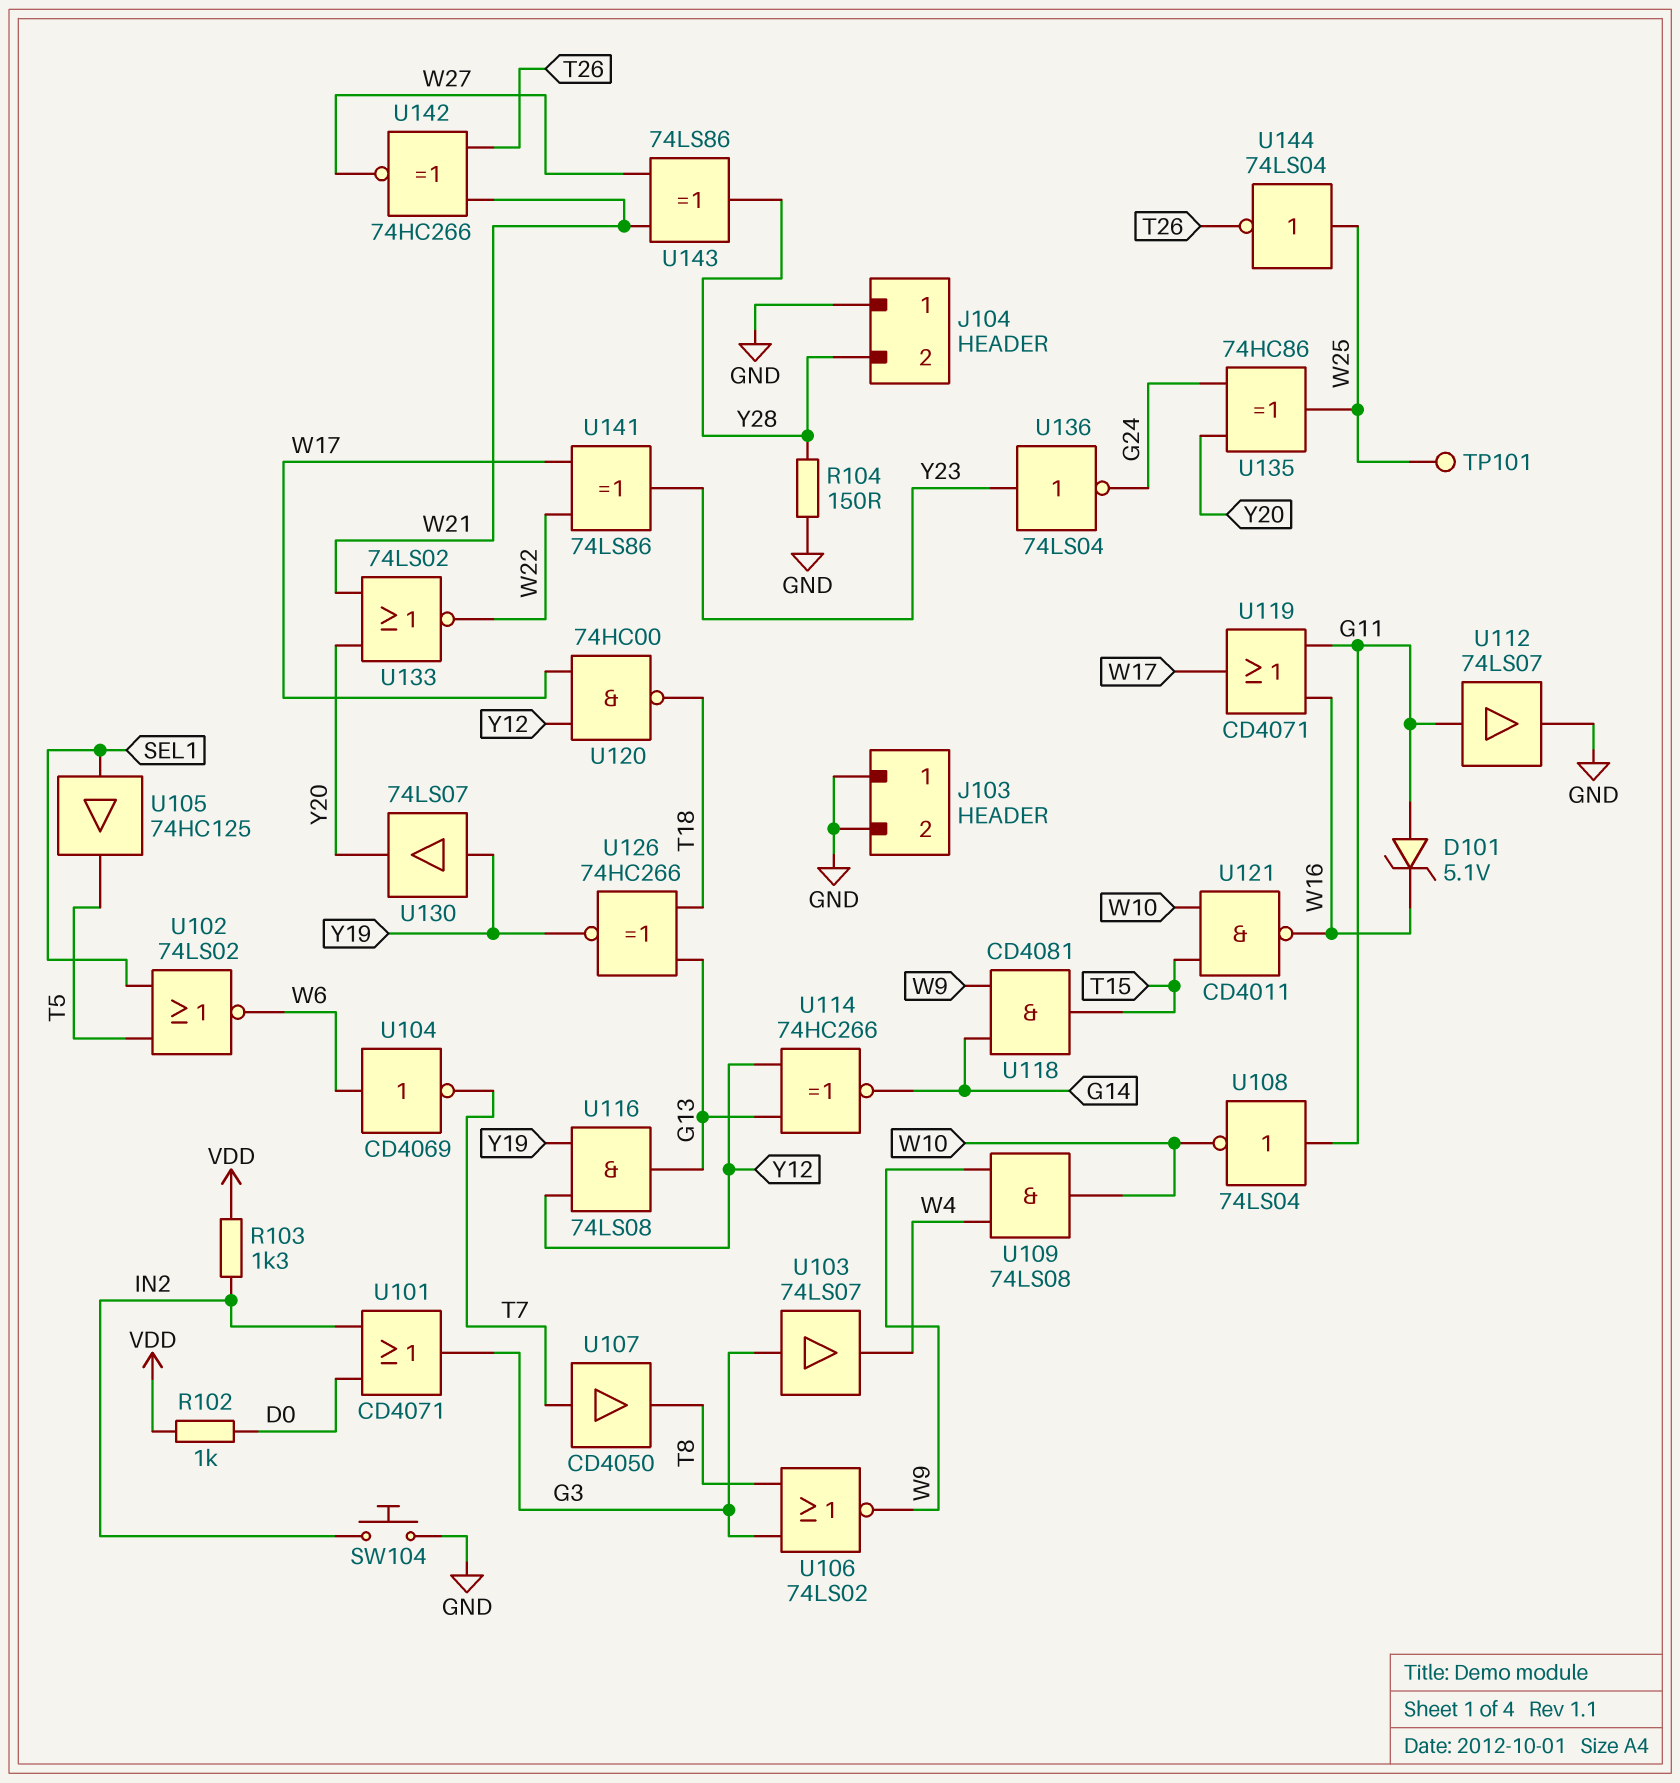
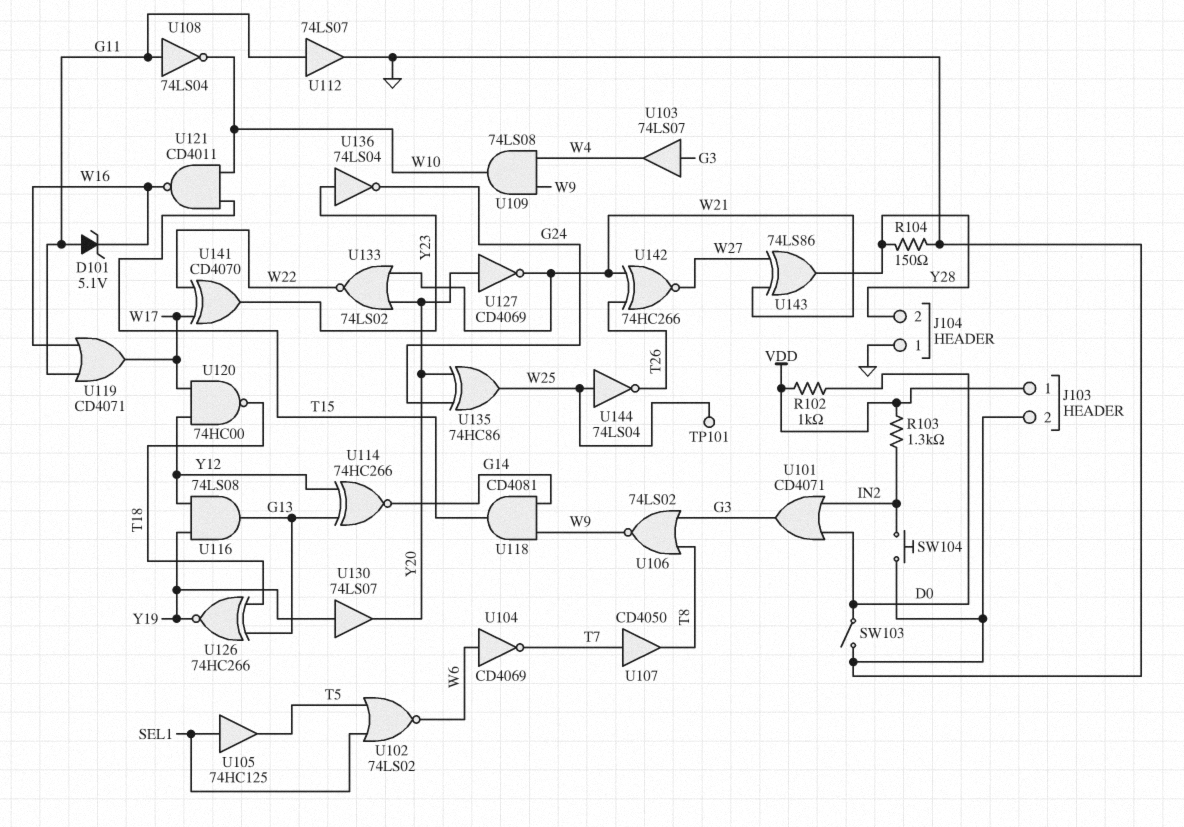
J103 pin 1: GND -> VDD
SW103: none -> switch (D0, GND)
U127: none -> NOT CD4069 (in Y20, out W21)
U141: XOR 74LS86 (in W17, in W22, out Y23) -> XOR CD4070 (in W17, in W22, out Y23)

